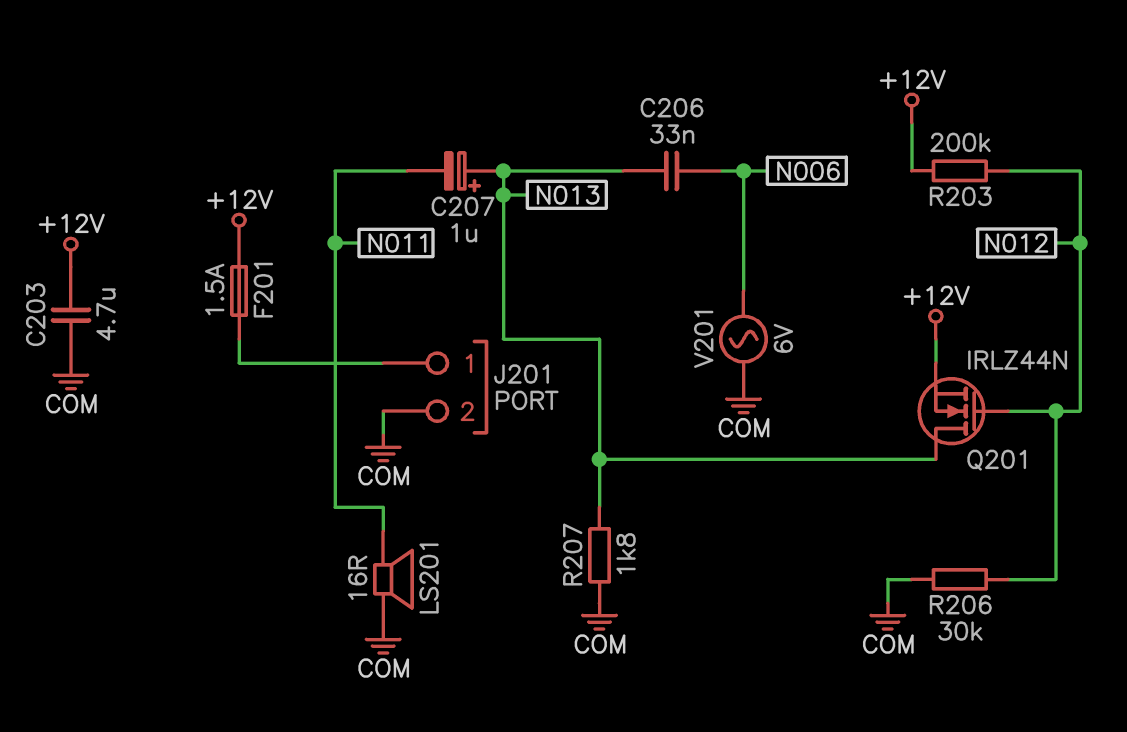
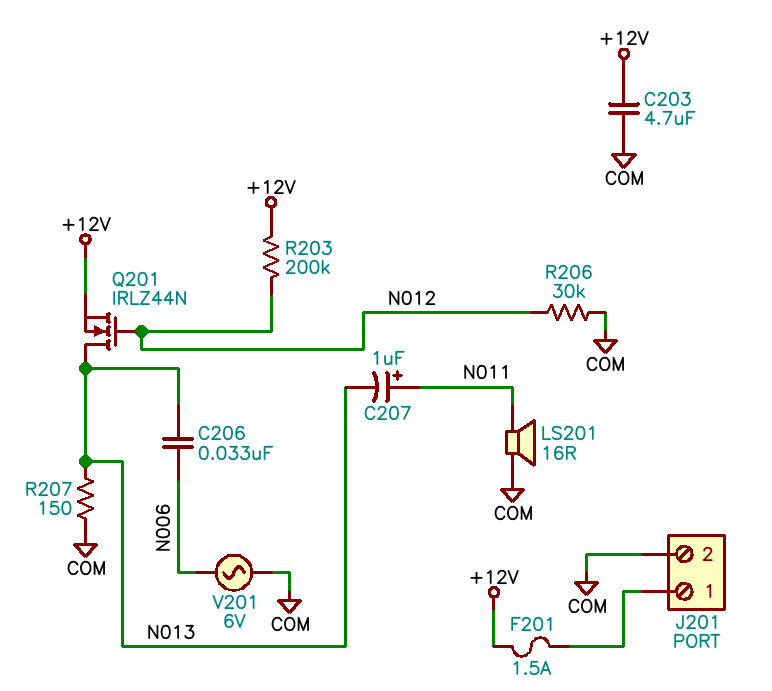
C207: 1uF (plus N013, minus N011) -> 1uF (plus N011, minus N013)
R207: 1.8k (COM, N013) -> 150 (COM, N013)

